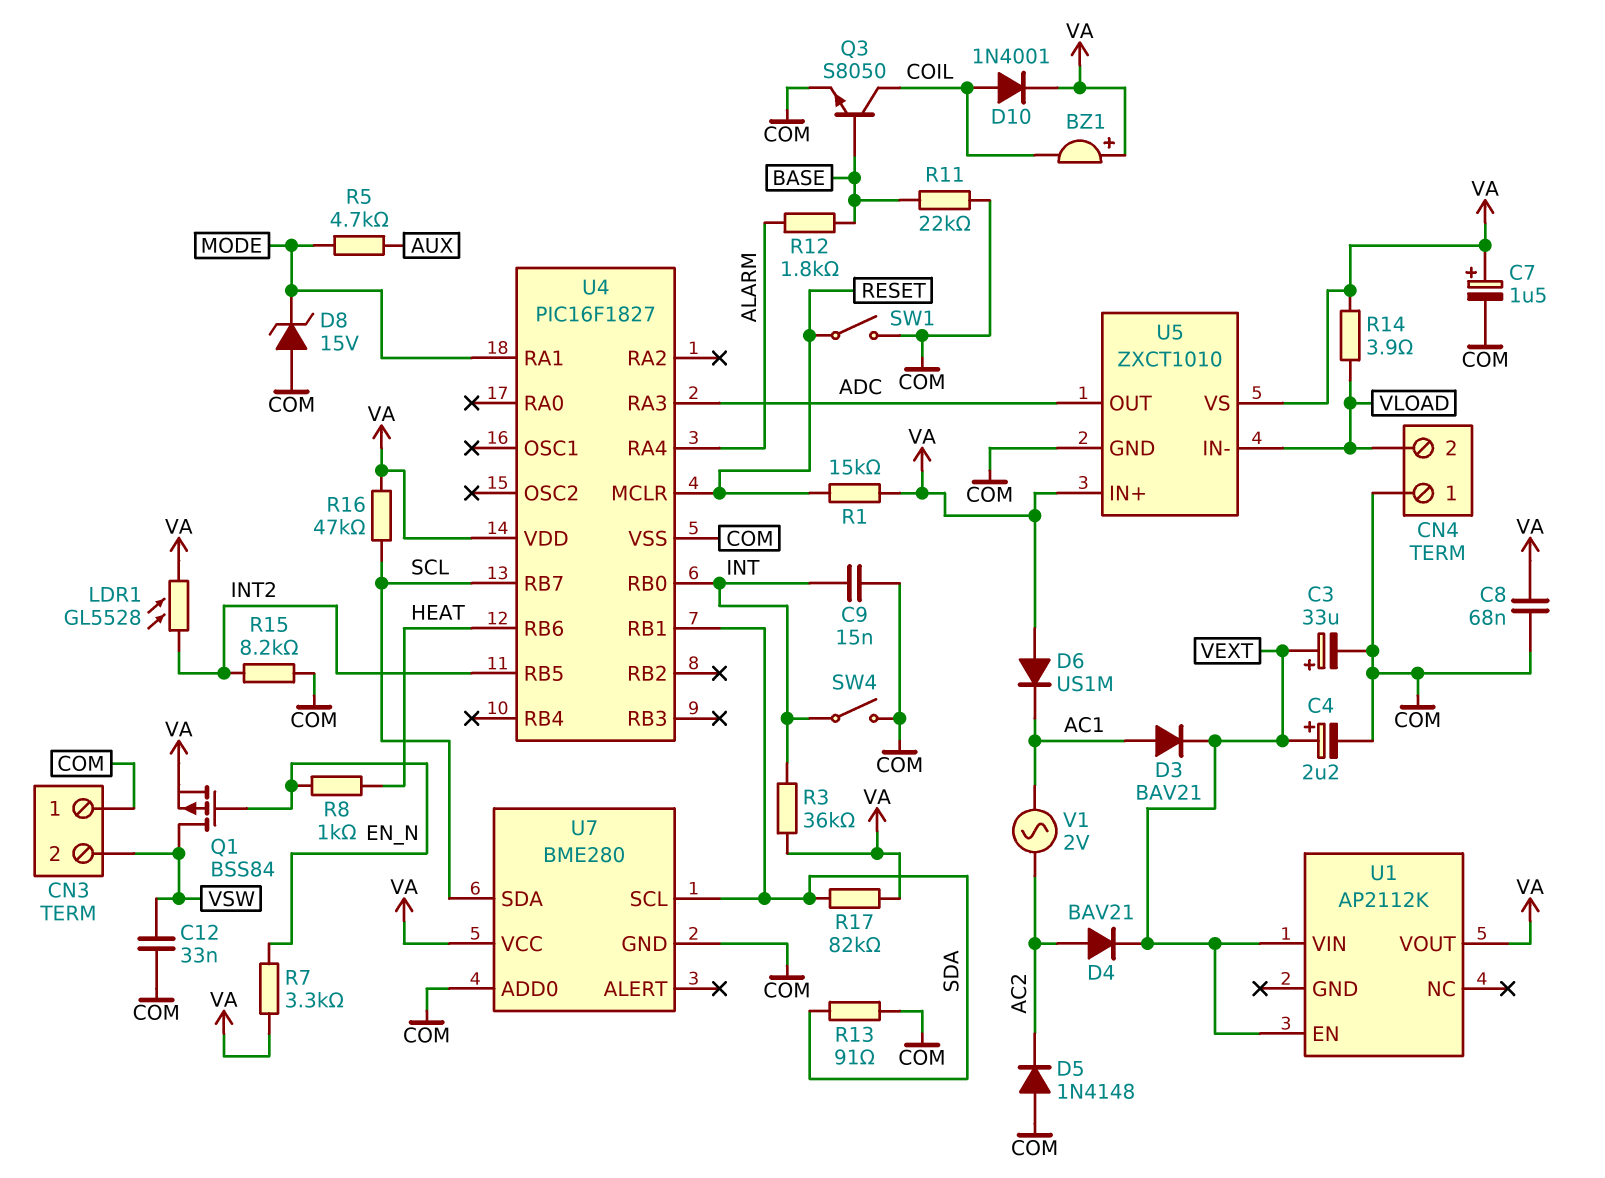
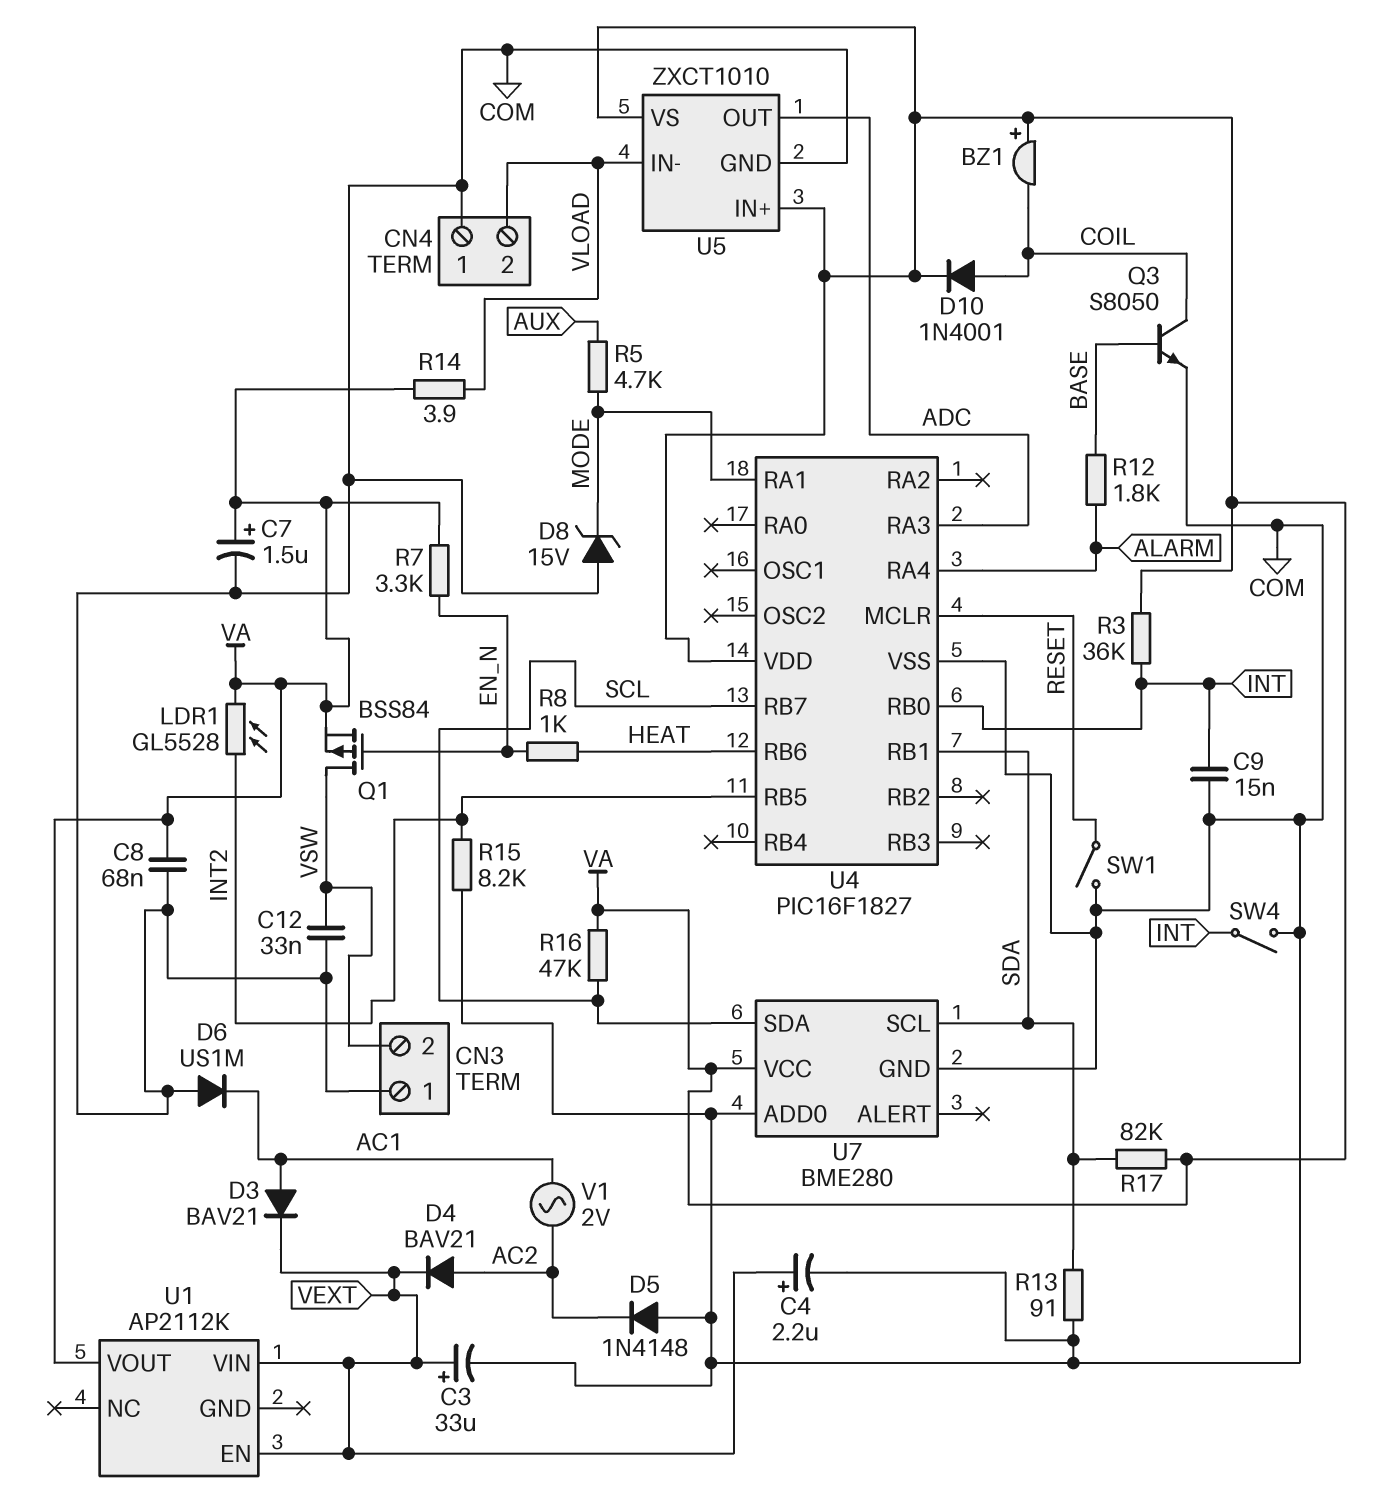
D6: diode US1M (A VA, K AC1) -> diode US1M (A COM, K AC1)
R1: 15k (RESET, VA) -> none
R11: 22k (BASE, COM) -> none

